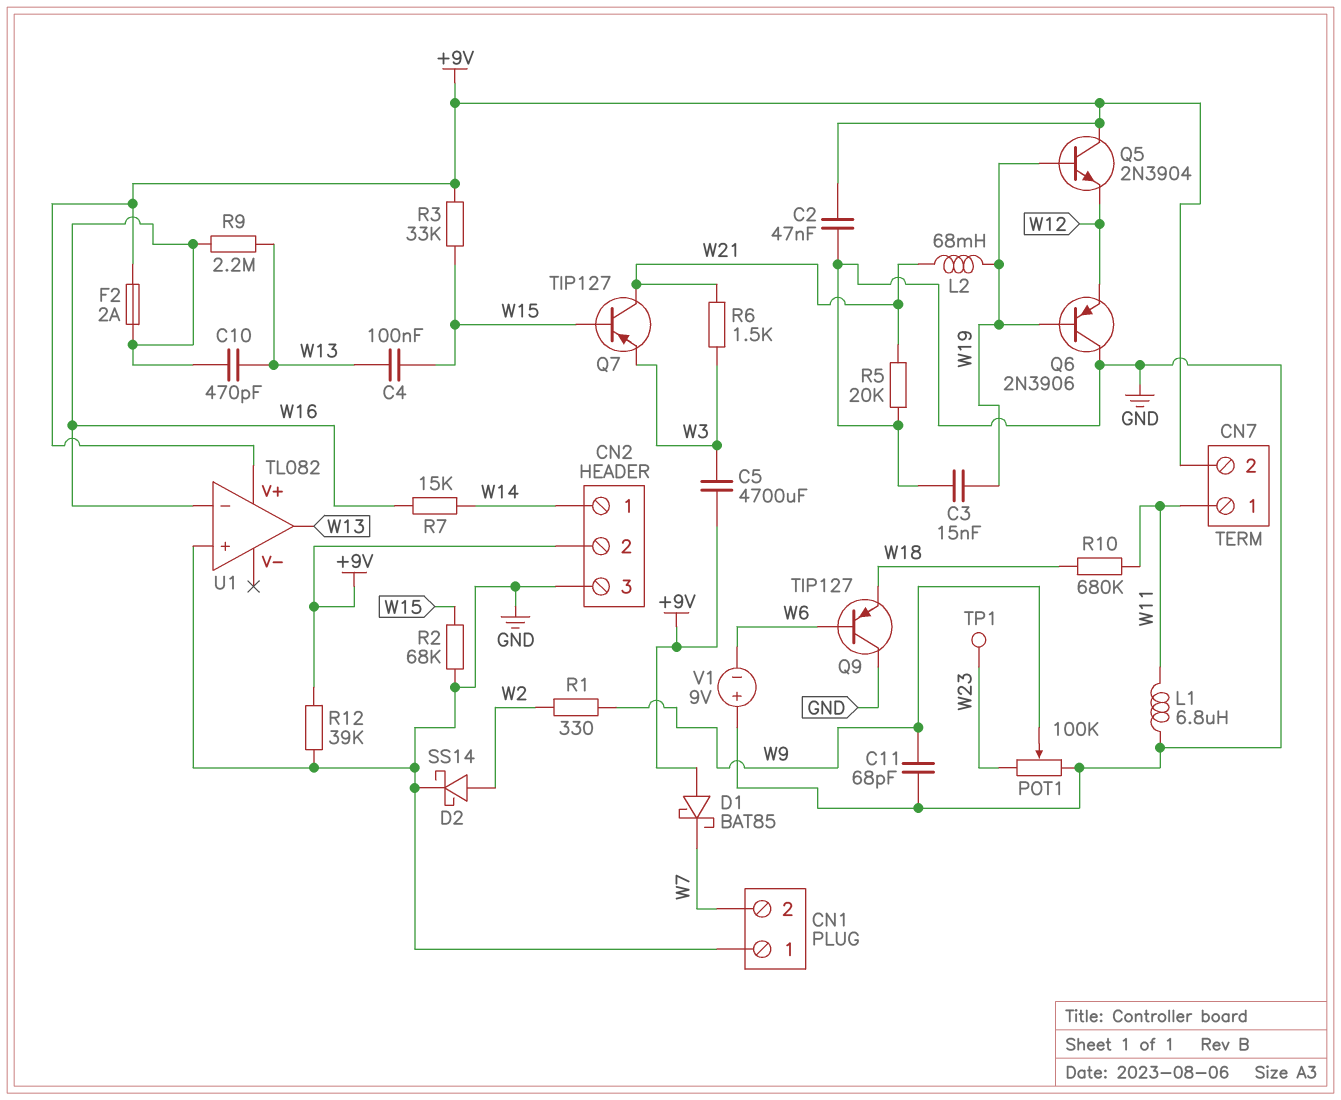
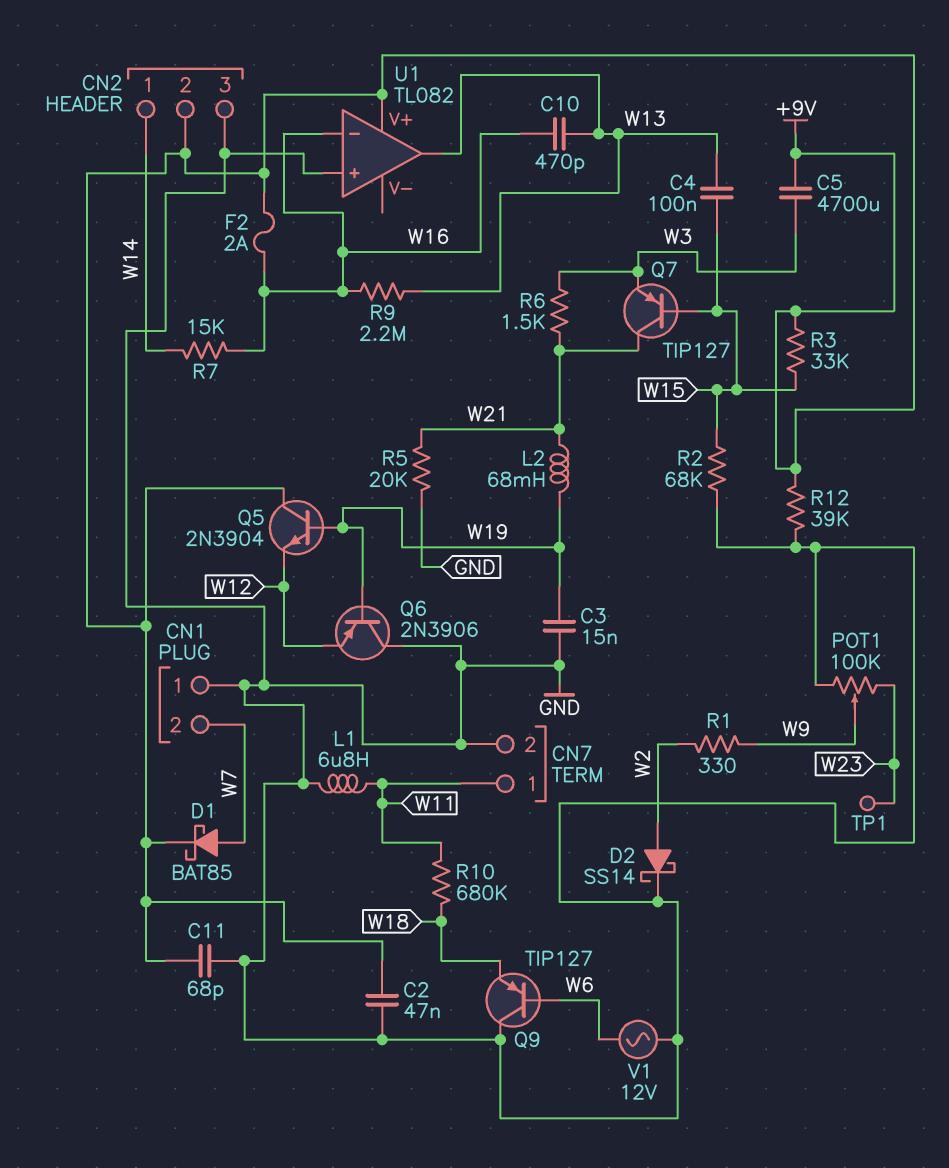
C11: 68pF (GND, W9) -> 68pF (+9V, GND)
CN7 pin 2: +9V -> GND
D1: schottky BAT85 (A +9V, K W7) -> schottky BAT85 (A W7, K +9V)
V1: 9V (plus GND, minus W6) -> AC 12V (GND, W6)

